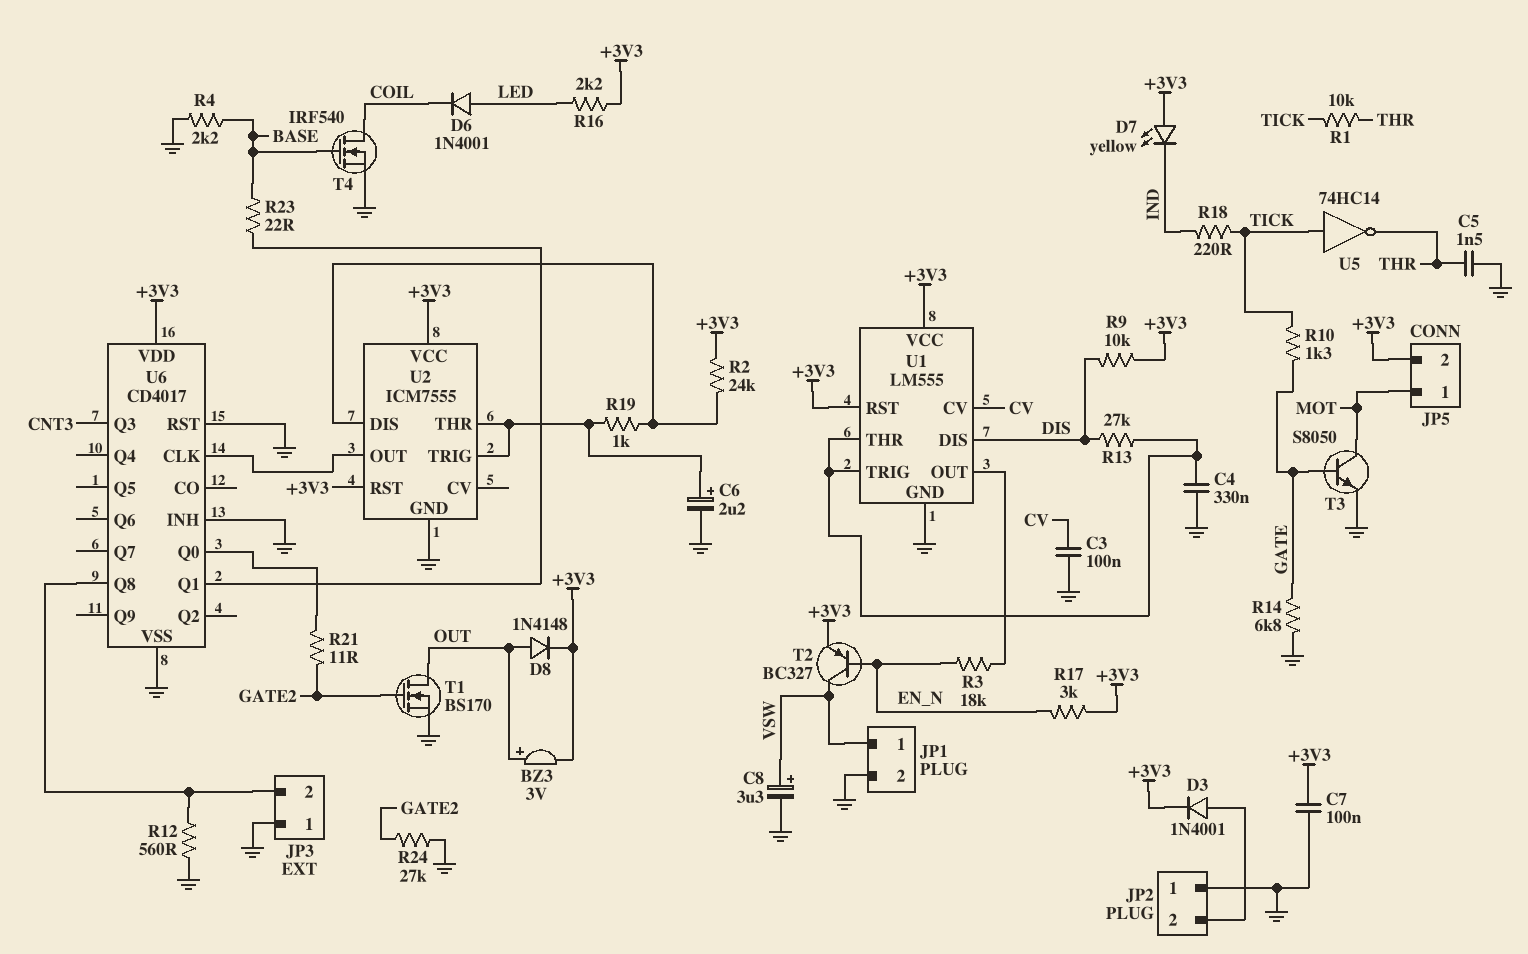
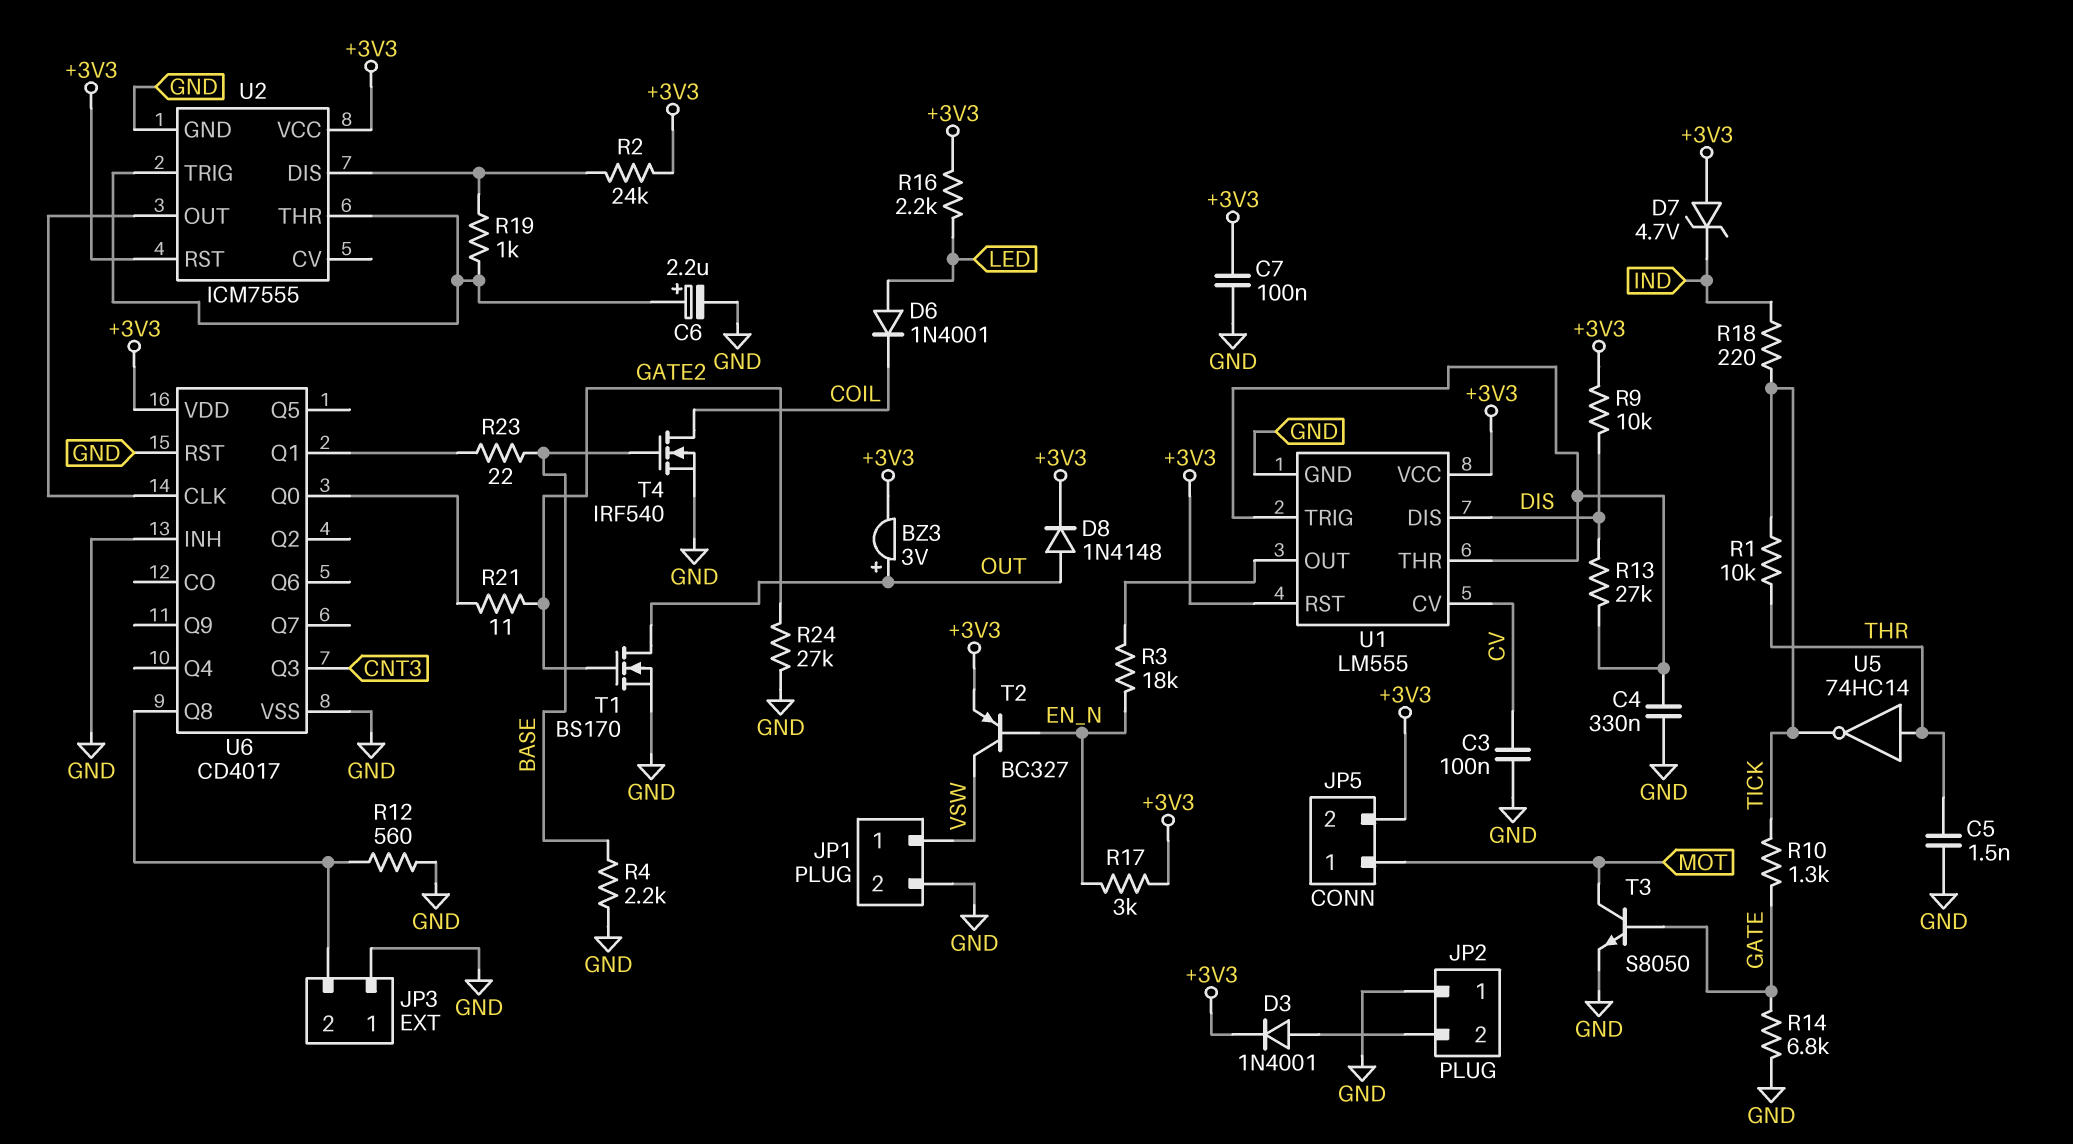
C8: 3.3uF (plus VSW, minus GND) -> none
D7: LED yellow (A +3V3, K IND) -> zener 4.7V (A +3V3, K IND)
U5: NOT 74HC14 (in TICK, out THR) -> NOT 74HC14 (in THR, out TICK)

